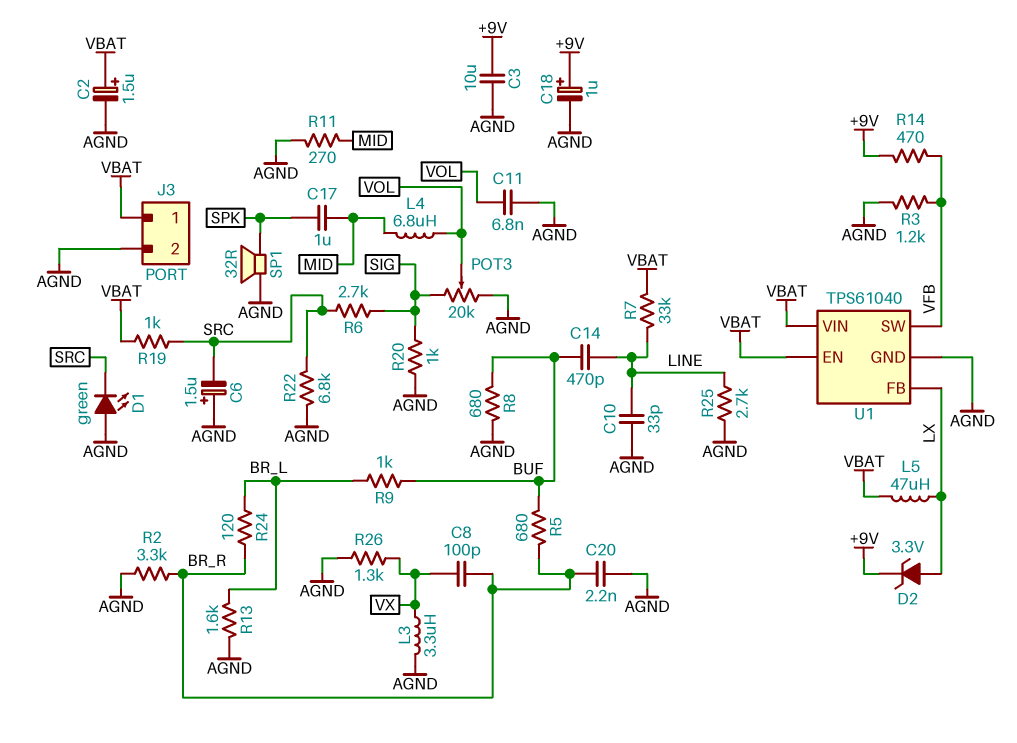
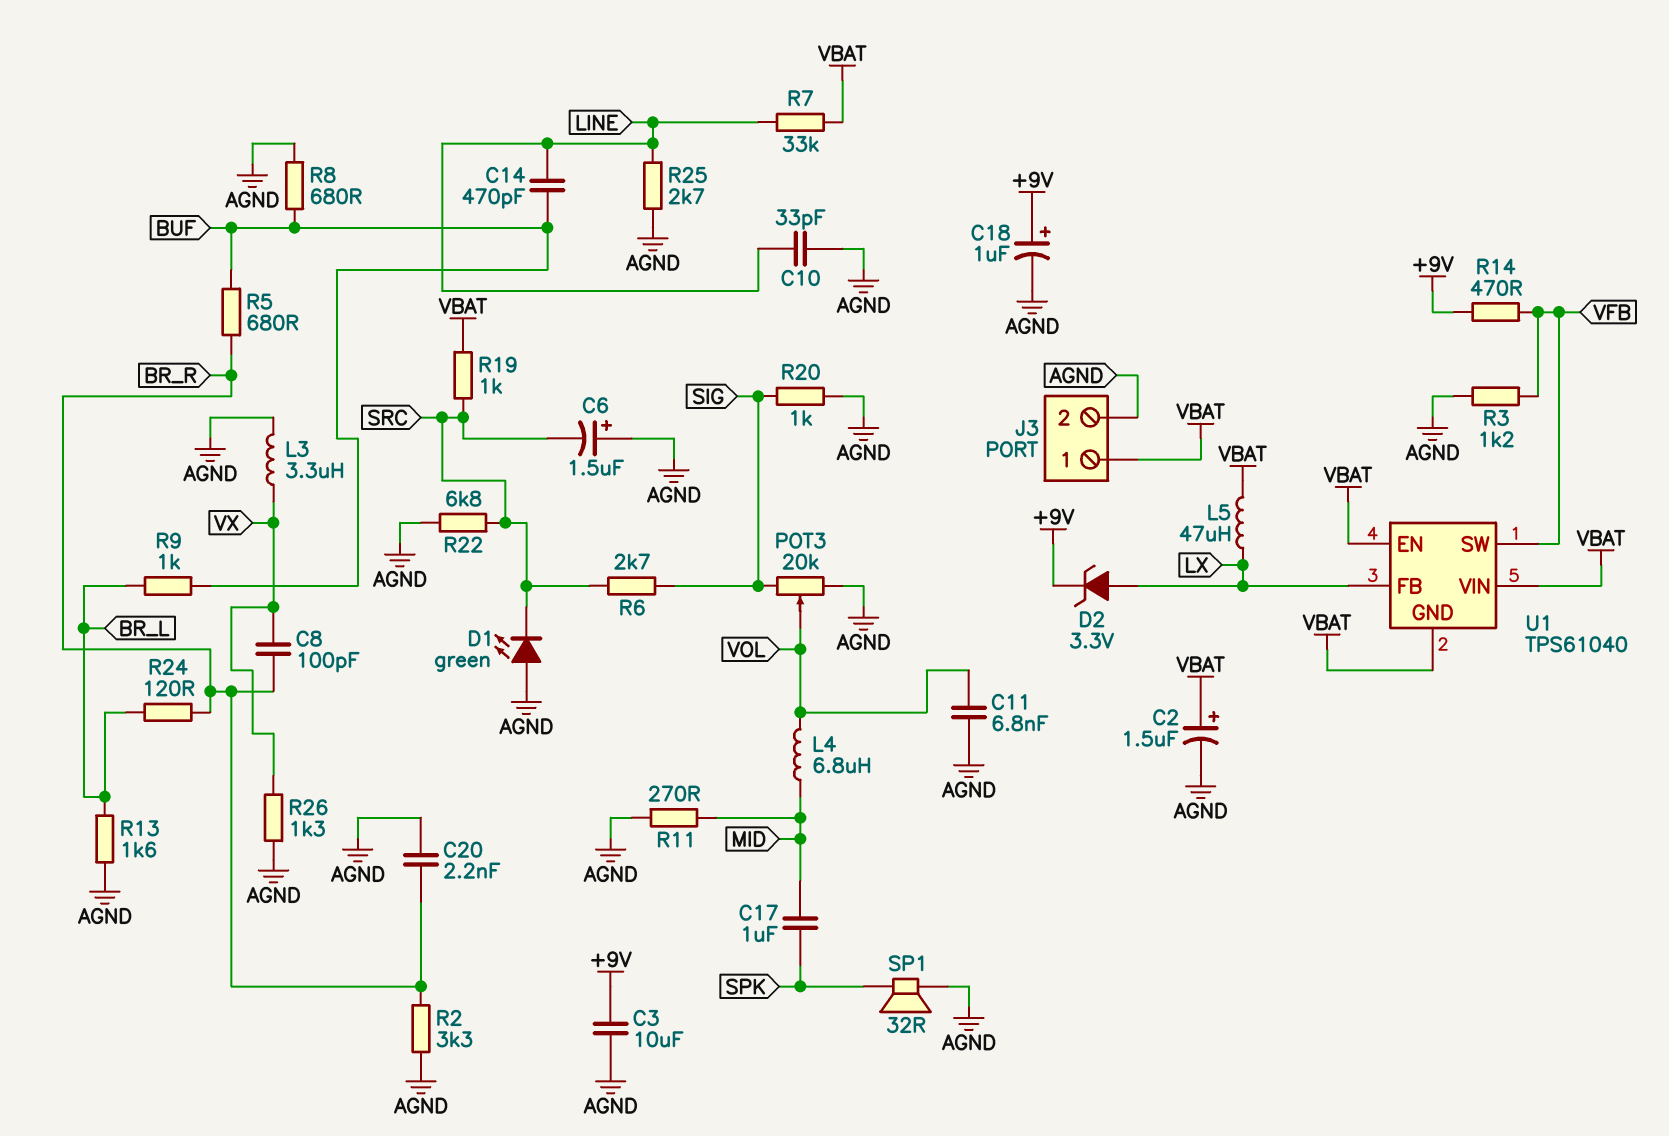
U1 pin GND: AGND -> VBAT

